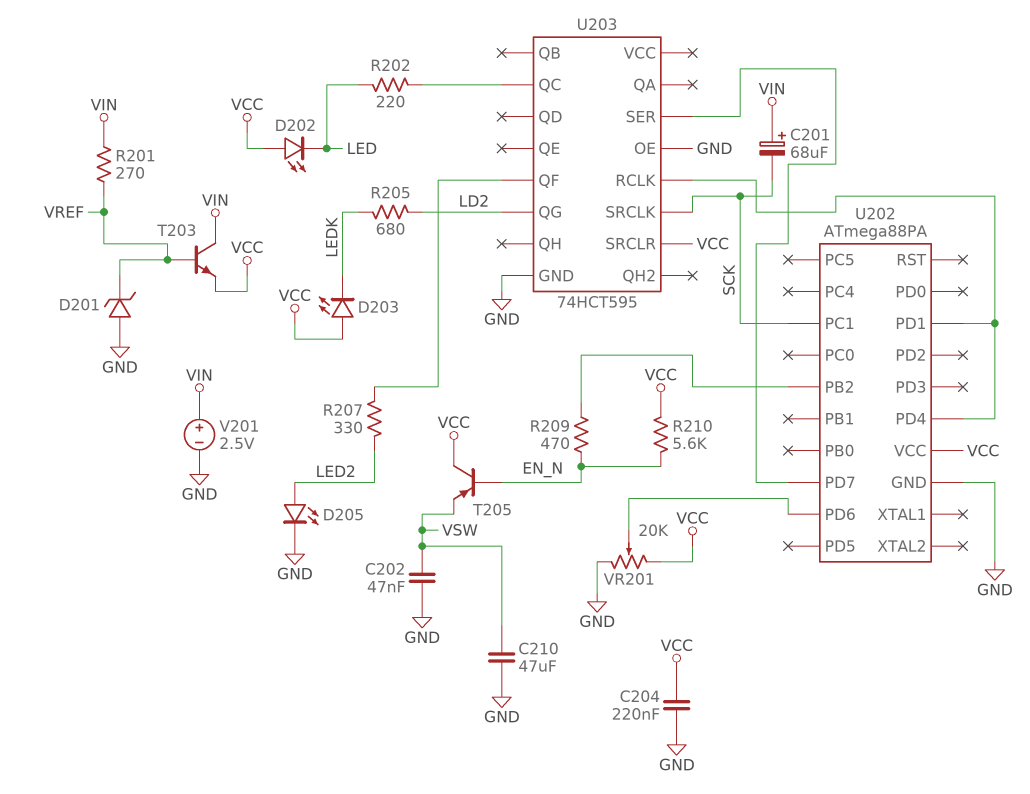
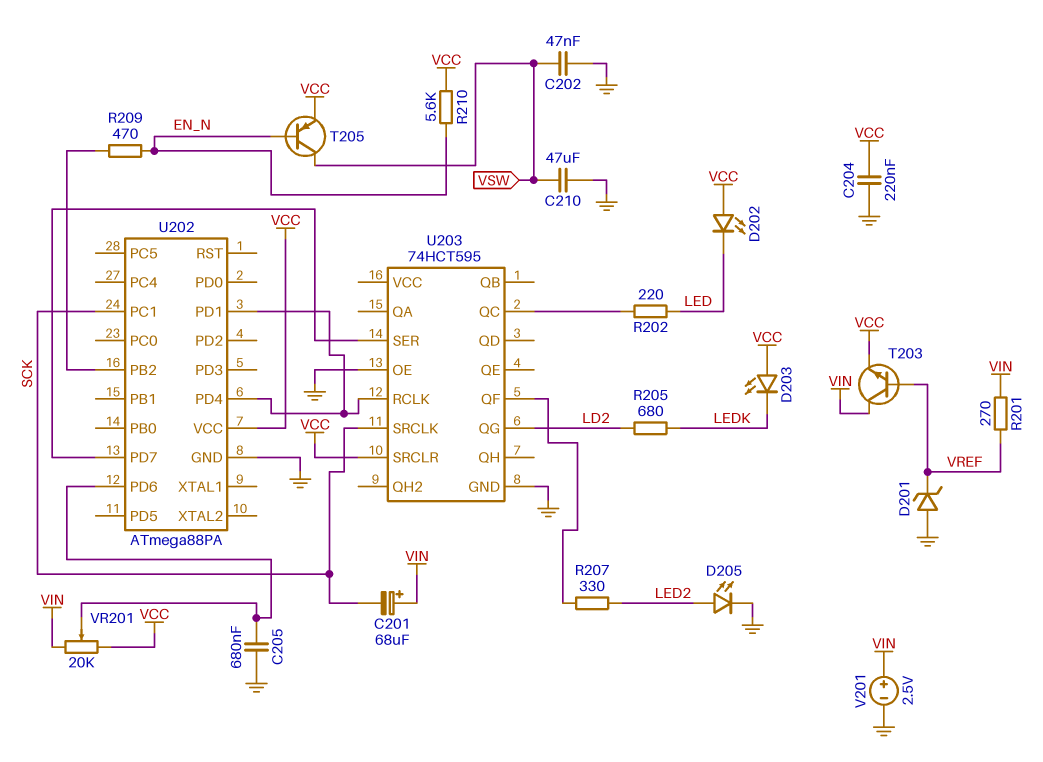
C205: none -> 680nF (GND, U202/PD6)
T205: PNP (B EN_N, C VCC, E VSW) -> PNP (B EN_N, C VSW, E VCC)
VR201: 20k (GND, VCC, wiper U202/PD6) -> 20k (VCC, VIN, wiper U202/PD6)

